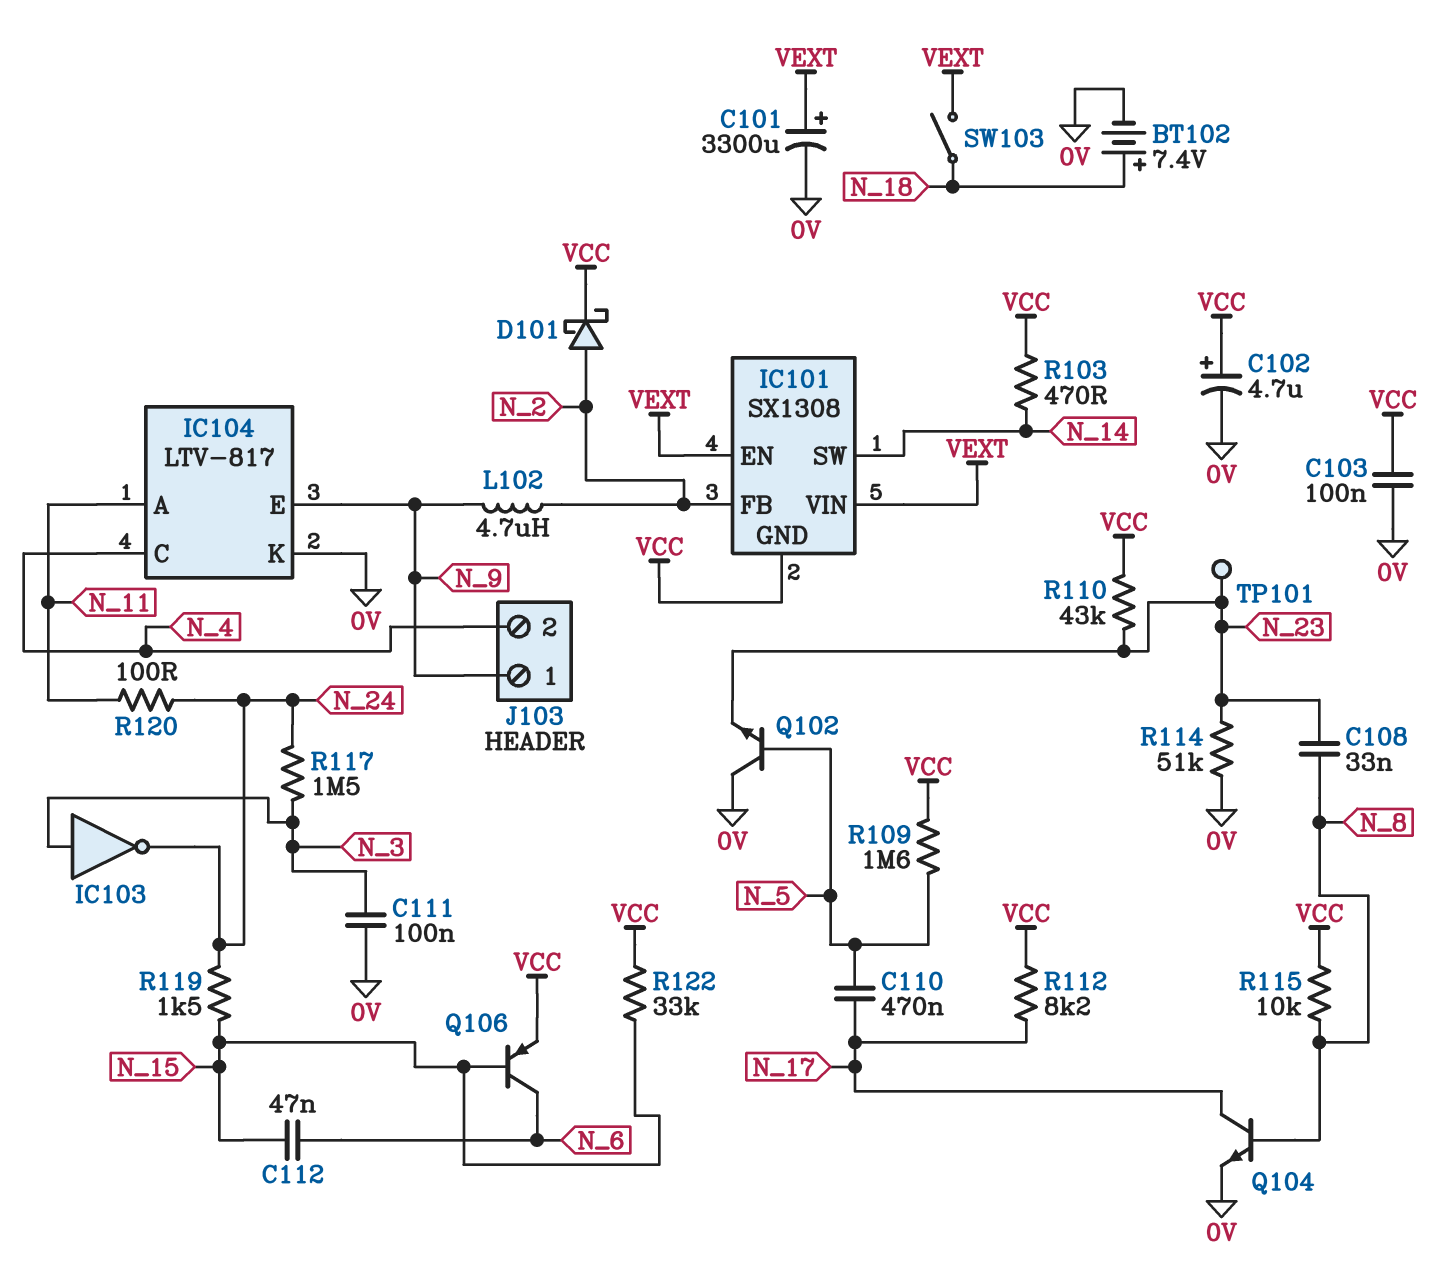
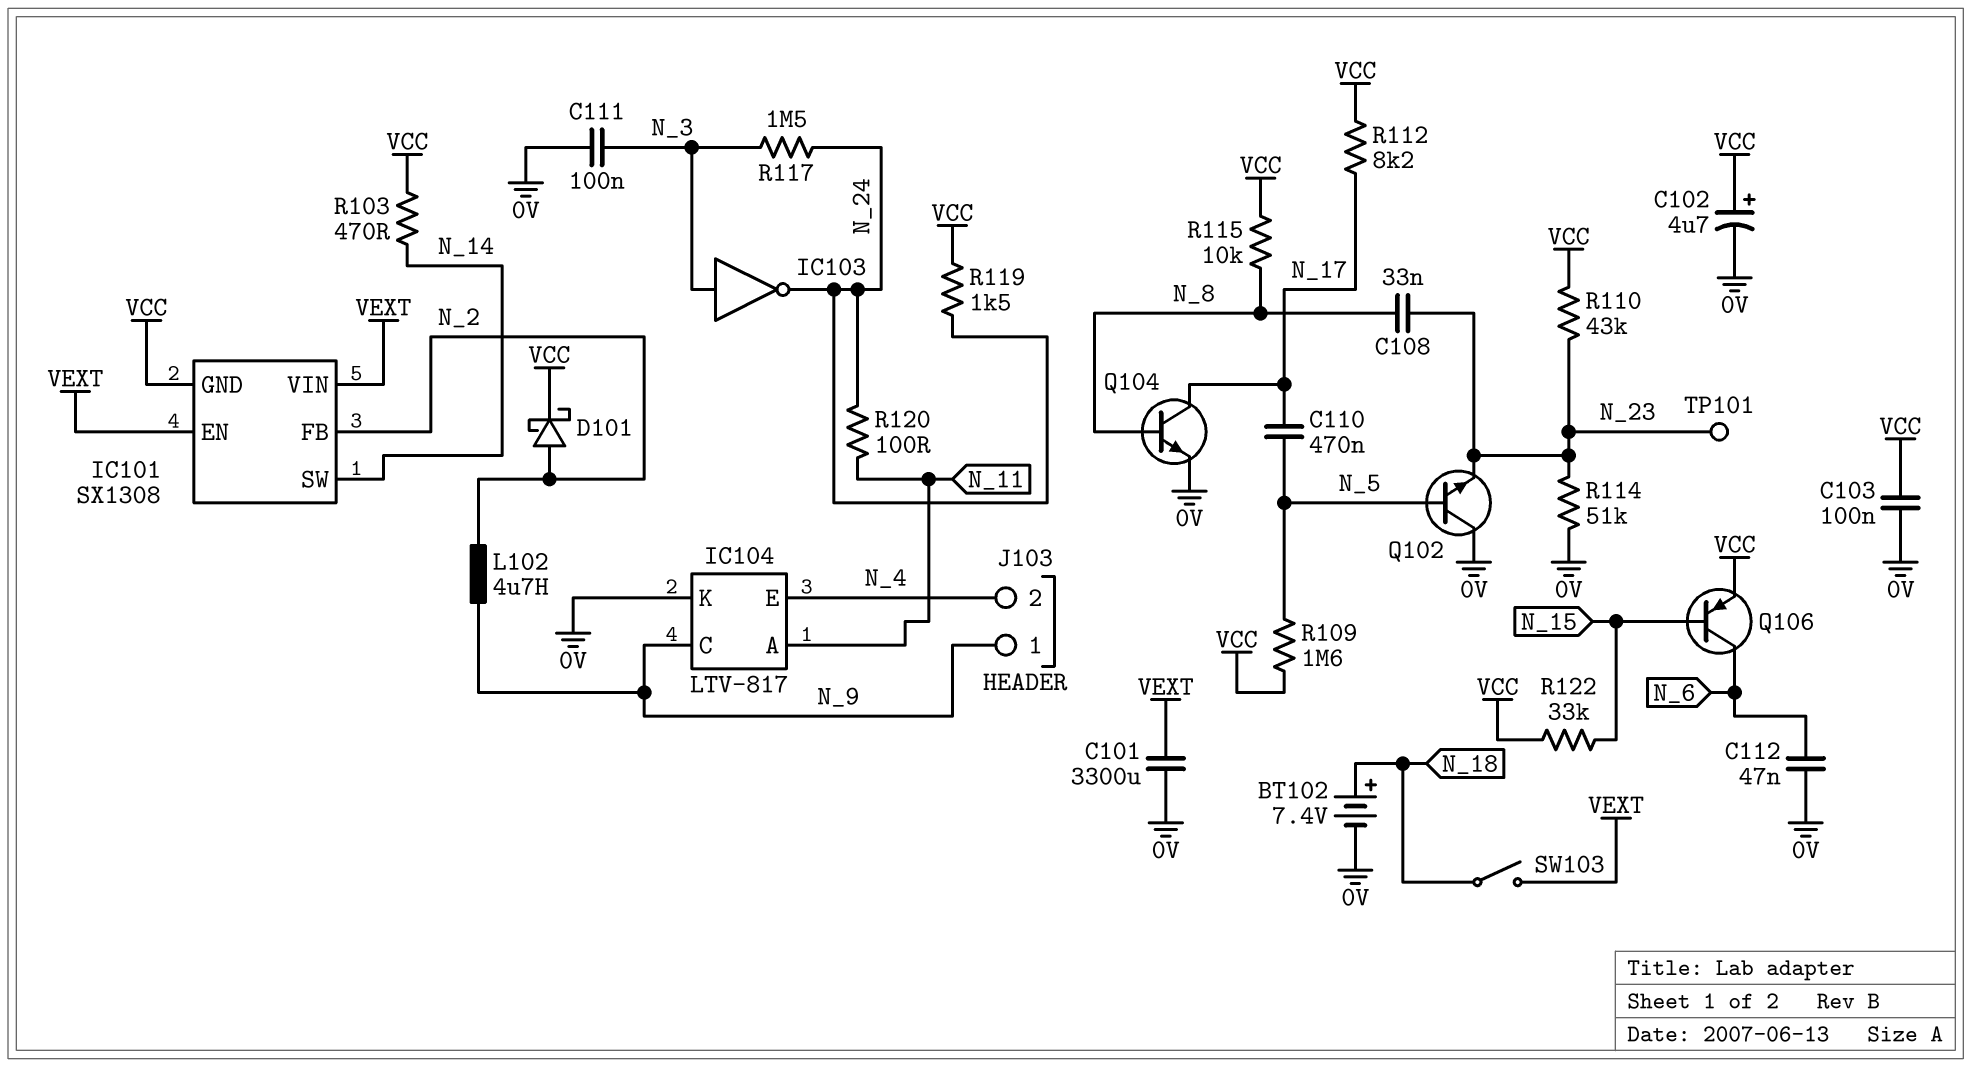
C101: 3300uF (plus VEXT, minus 0V) -> 3300uF (0V, VEXT)
C112: 47nF (N_6, N_15) -> 47nF (0V, N_6)
IC104 pin C: N_4 -> N_9
IC104 pin E: N_9 -> N_4
R119: 1.5k (N_15, N_24) -> 1.5k (N_24, VCC)

